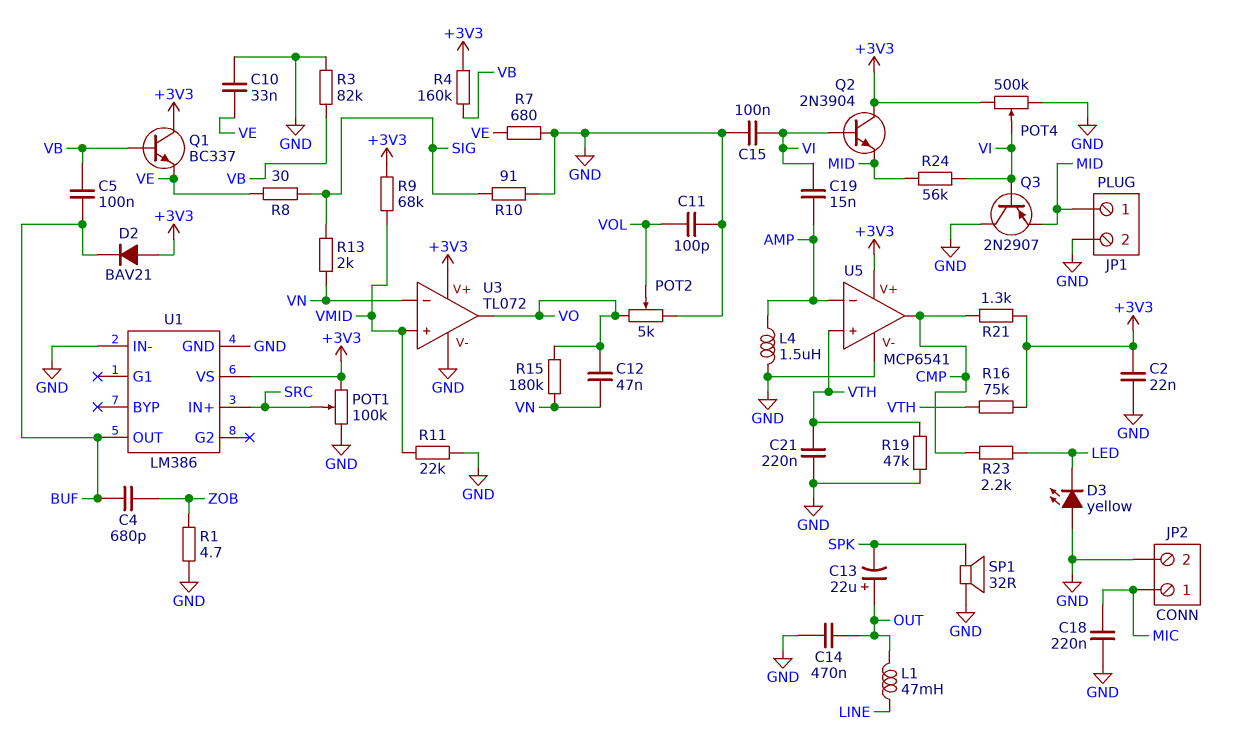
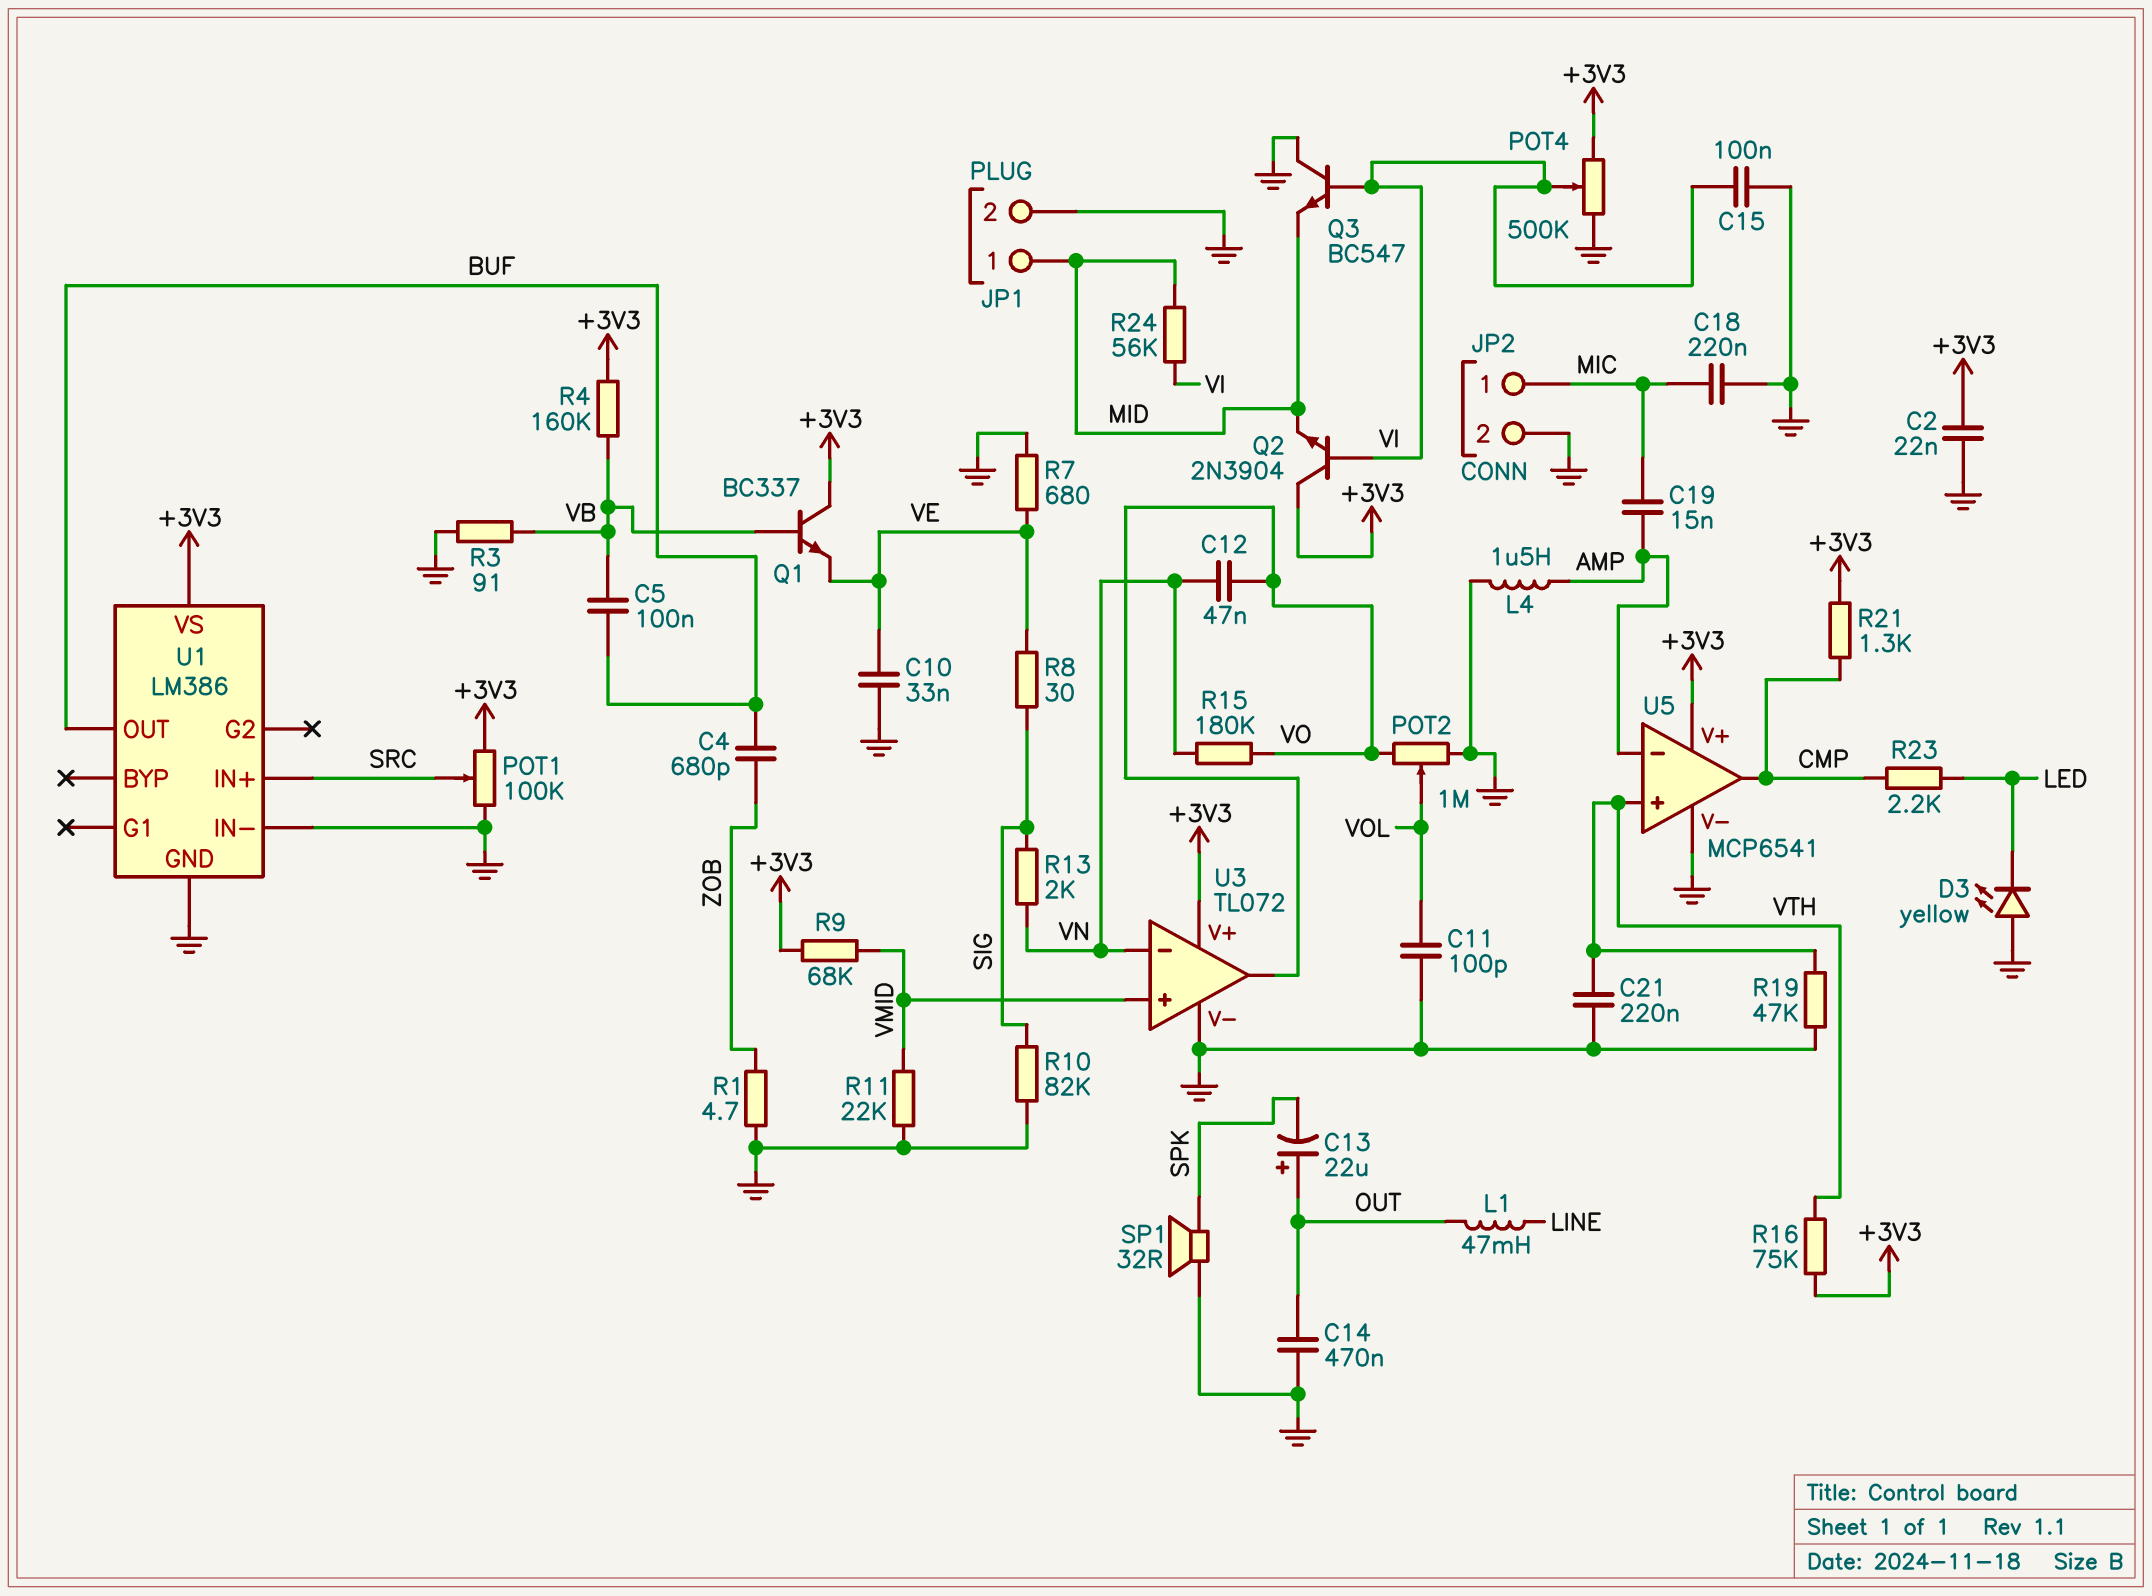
C19: 15nF (AMP, VI) -> 15nF (AMP, MIC)
D2: diode BAV21 (A +3V3, K BUF) -> none
POT2: 5k (GND, VO, wiper VOL) -> 1M (GND, VO, wiper VOL)
Q3: PNP 2N2907 (B VI, C GND, E MID) -> NPN BC547 (B VI, C GND, E MID)
R3: 82k (GND, VB) -> 91 (GND, VB)
R10: 91 (GND, SIG) -> 82k (GND, SIG)

